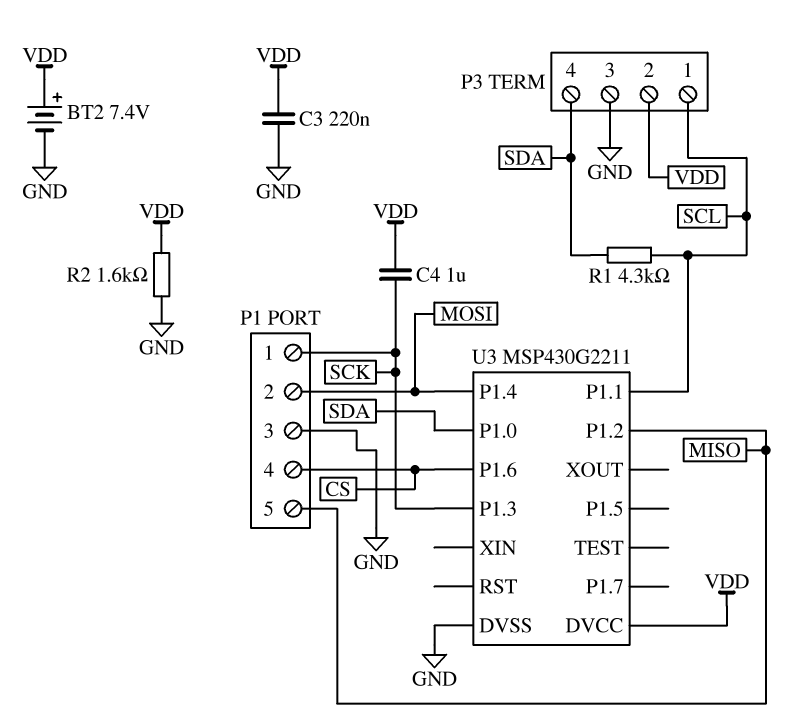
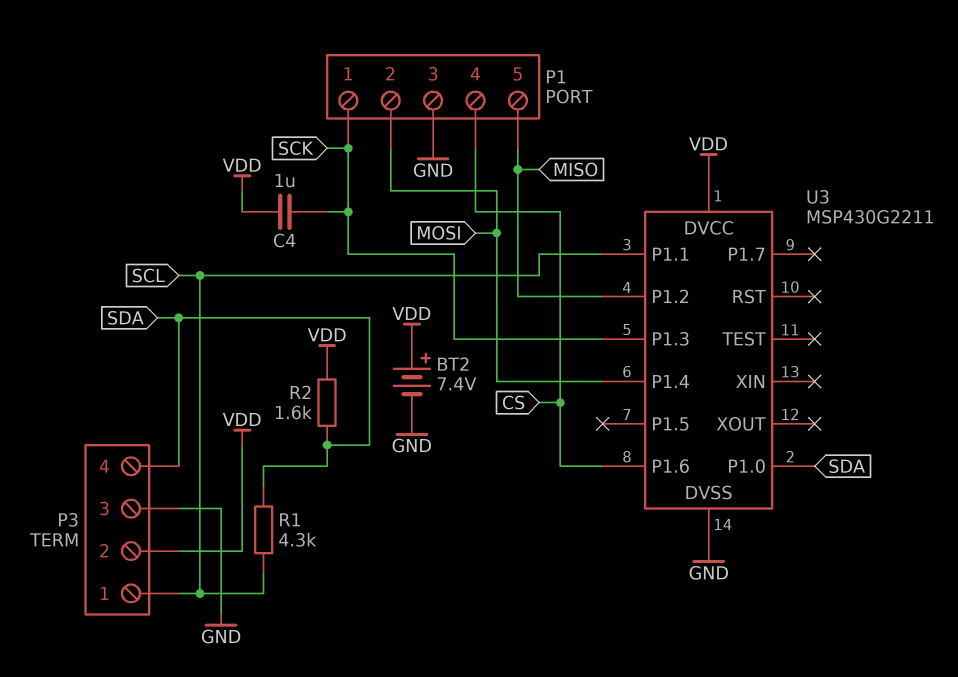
C3: 220nF (GND, VDD) -> none
R2: 1.6k (GND, VDD) -> 1.6k (SDA, VDD)

